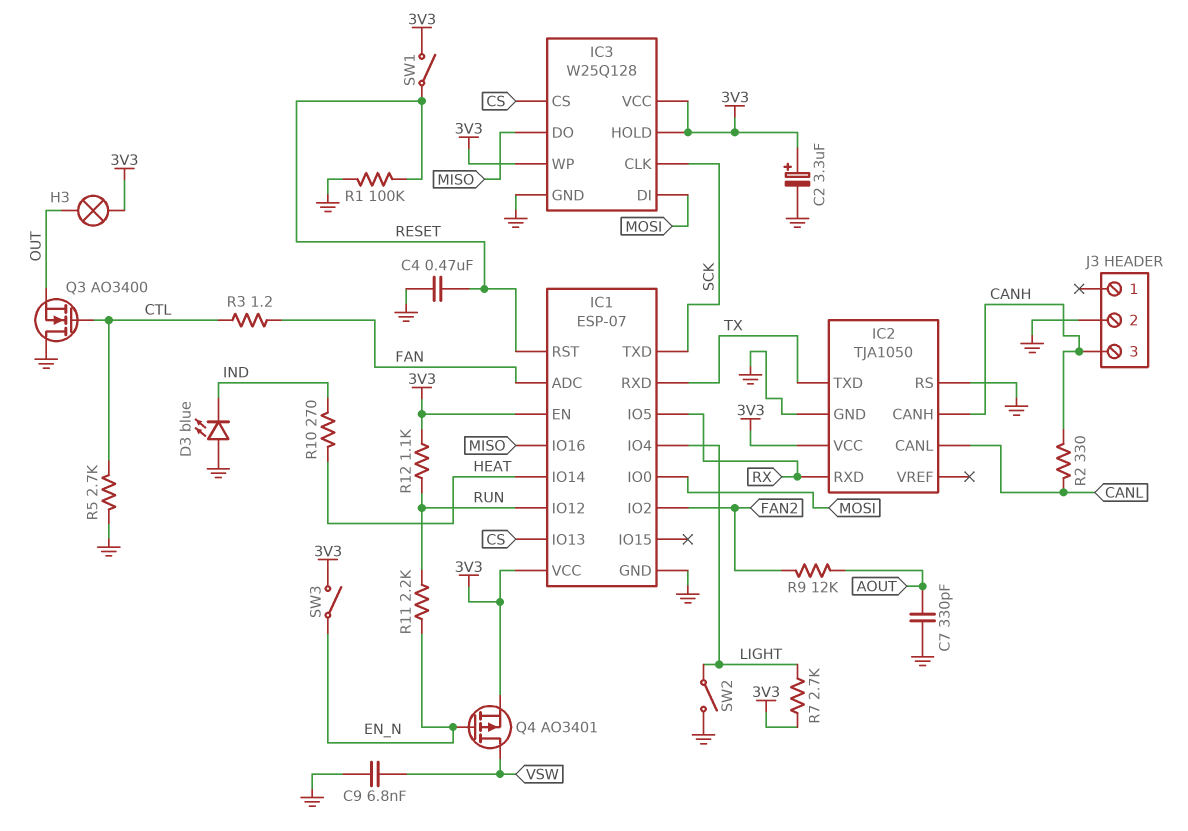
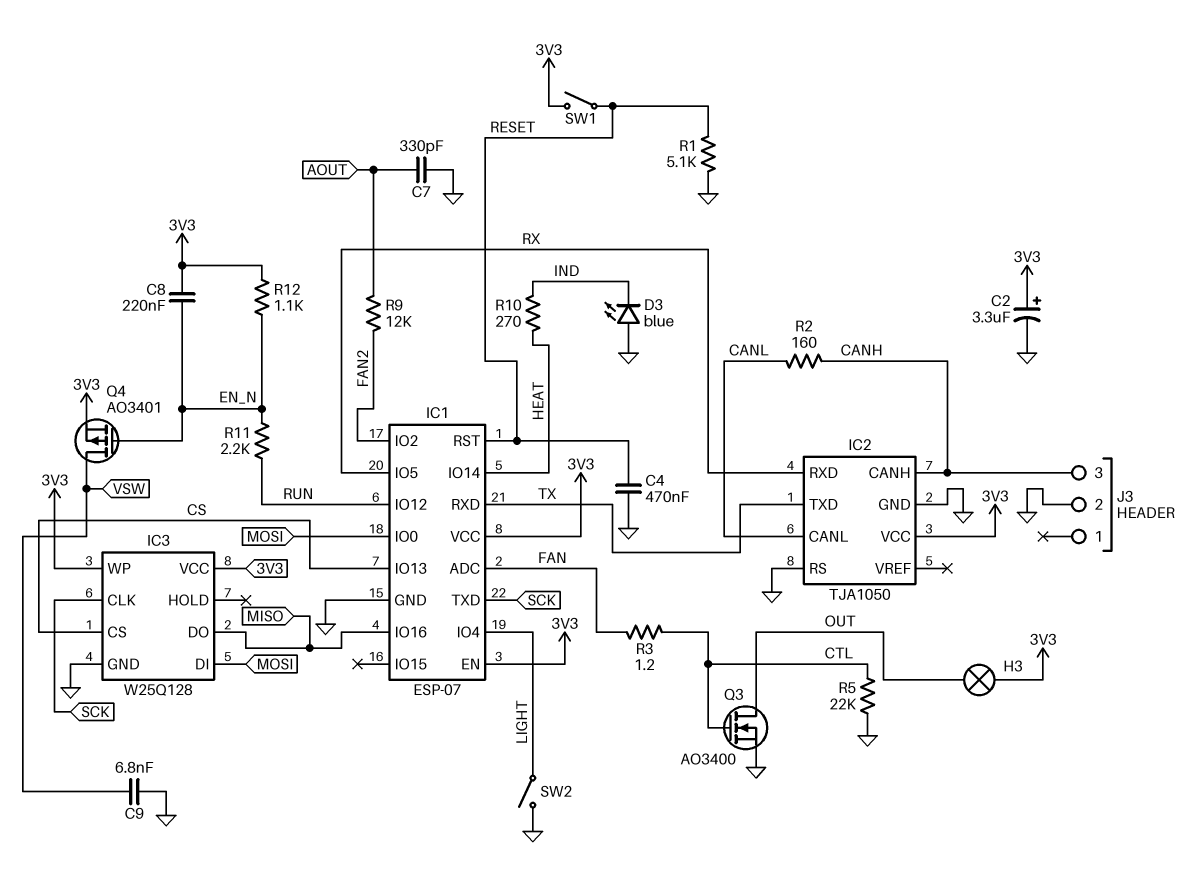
C8: none -> 220nF (3V3, EN_N)
IC3 pin HOLD: 3V3 -> none
Q3: NMOS AO3400 (G CTL, D GND, S OUT) -> NMOS AO3400 (G CTL, D OUT, S GND)
R1: 100k (GND, RESET) -> 5.1k (GND, RESET)
R2: 330 (CANH, CANL) -> 160 (CANH, CANL)
R5: 2.7k (CTL, GND) -> 22k (CTL, GND)
R7: 2.7k (3V3, LIGHT) -> none
R12: 1.1k (3V3, RUN) -> 1.1k (3V3, EN_N)
SW3: switch (3V3, EN_N) -> none

